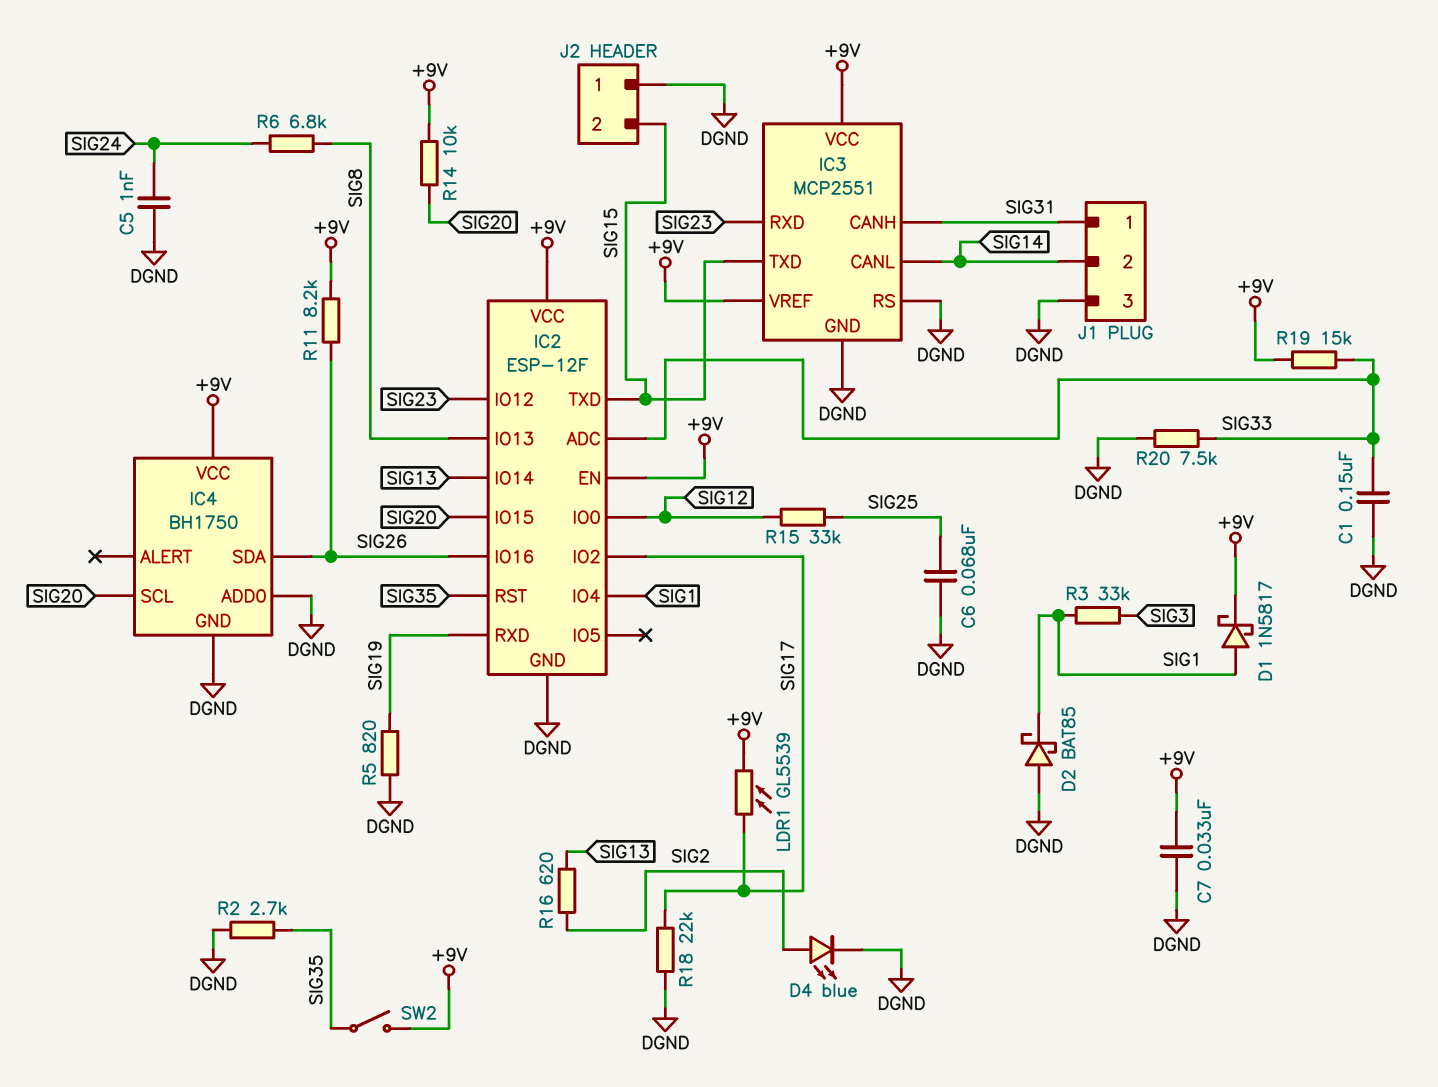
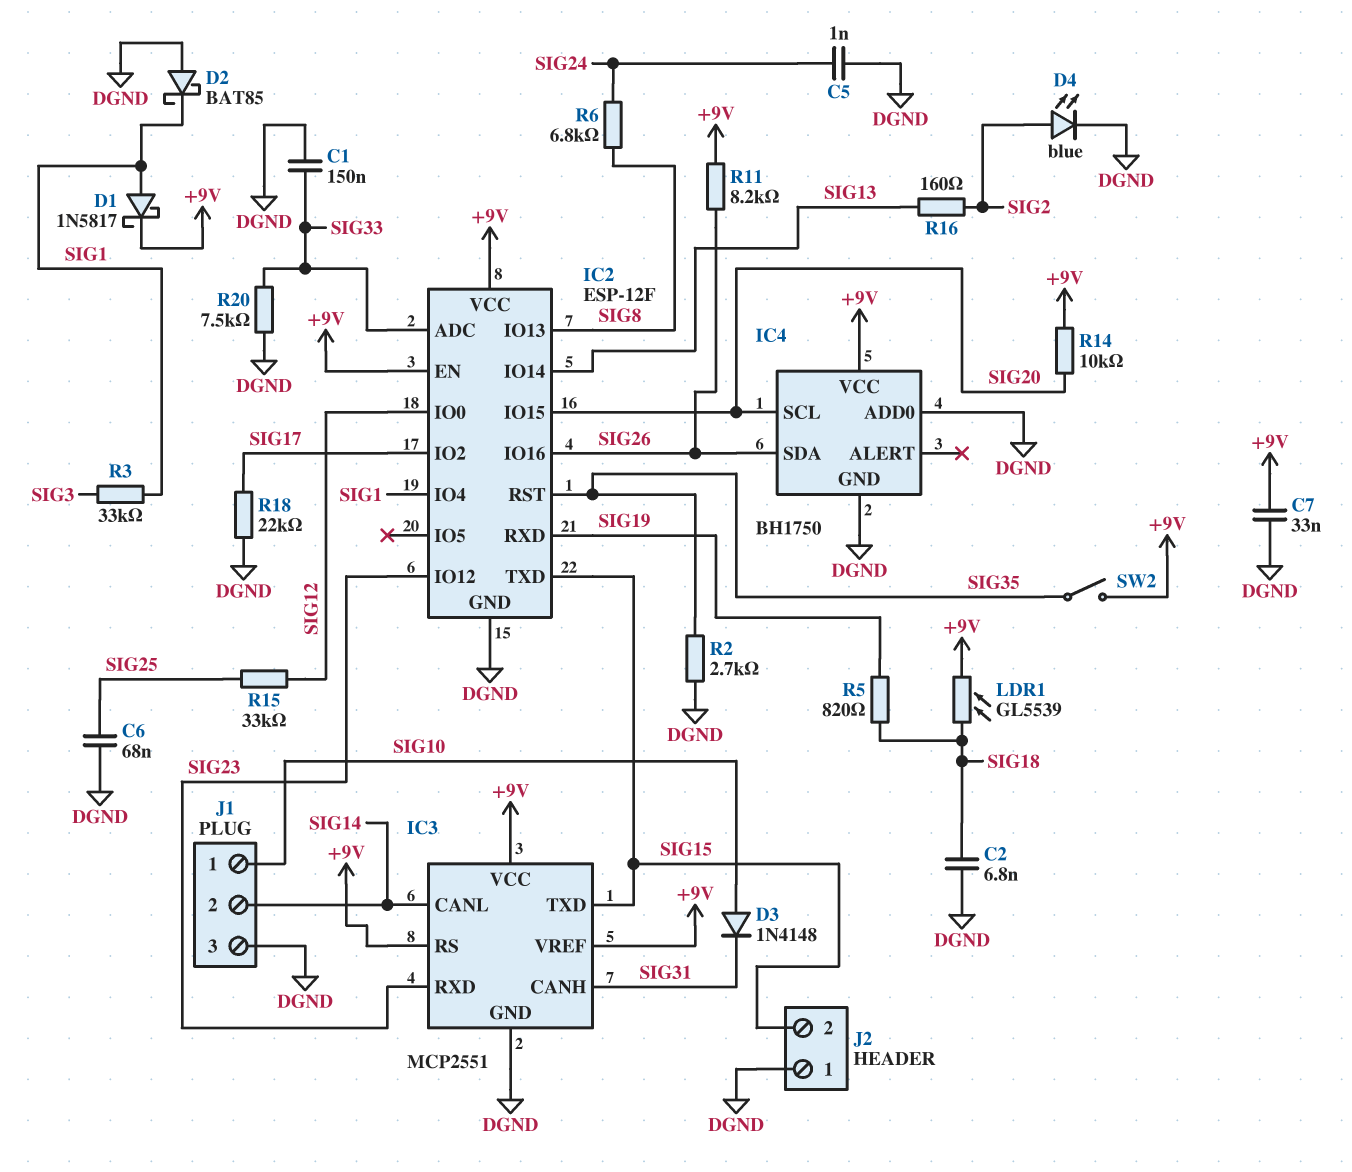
C2: none -> 6.8nF (DGND, SIG18)
D3: none -> diode 1N4148 (A SIG10, K SIG31)
IC3 pin RS: DGND -> +9V
J1 pin 1: SIG31 -> SIG10
LDR1: GL5539 (+9V, SIG17) -> GL5539 (+9V, SIG18)
R5: 820 (DGND, SIG19) -> 820 (SIG18, SIG19)
R16: 620 (SIG2, SIG13) -> 160 (SIG2, SIG13)
R19: 15k (+9V, SIG33) -> none

